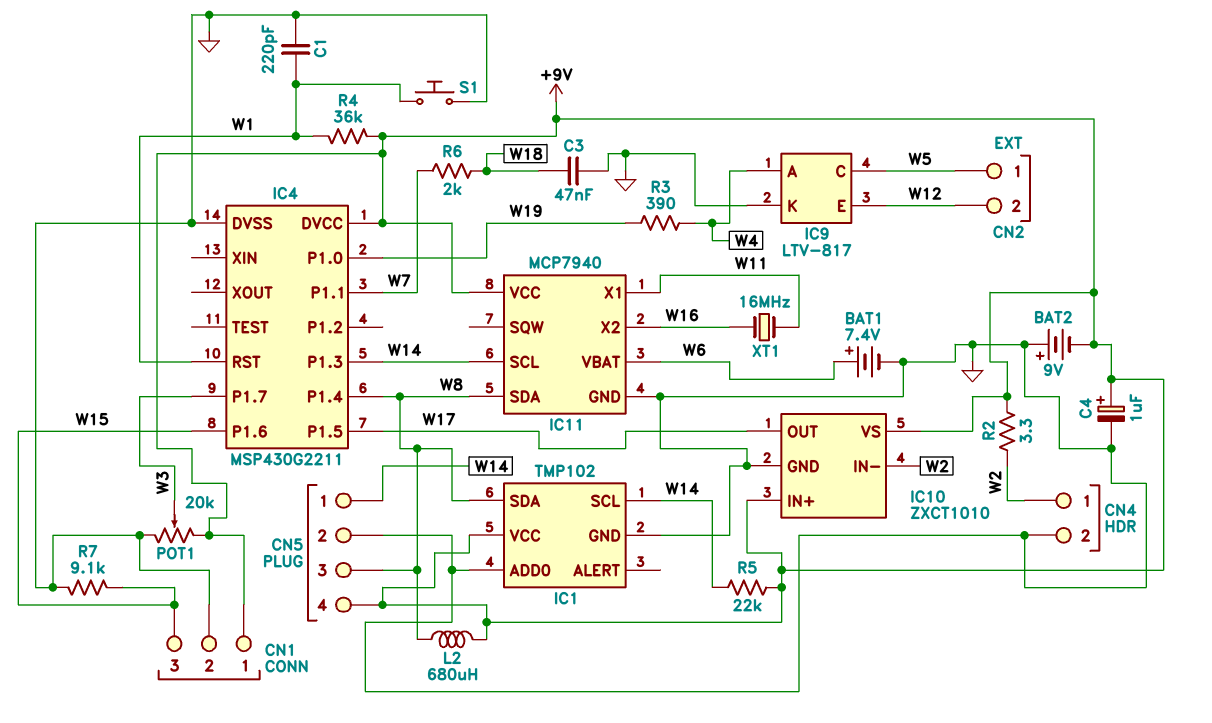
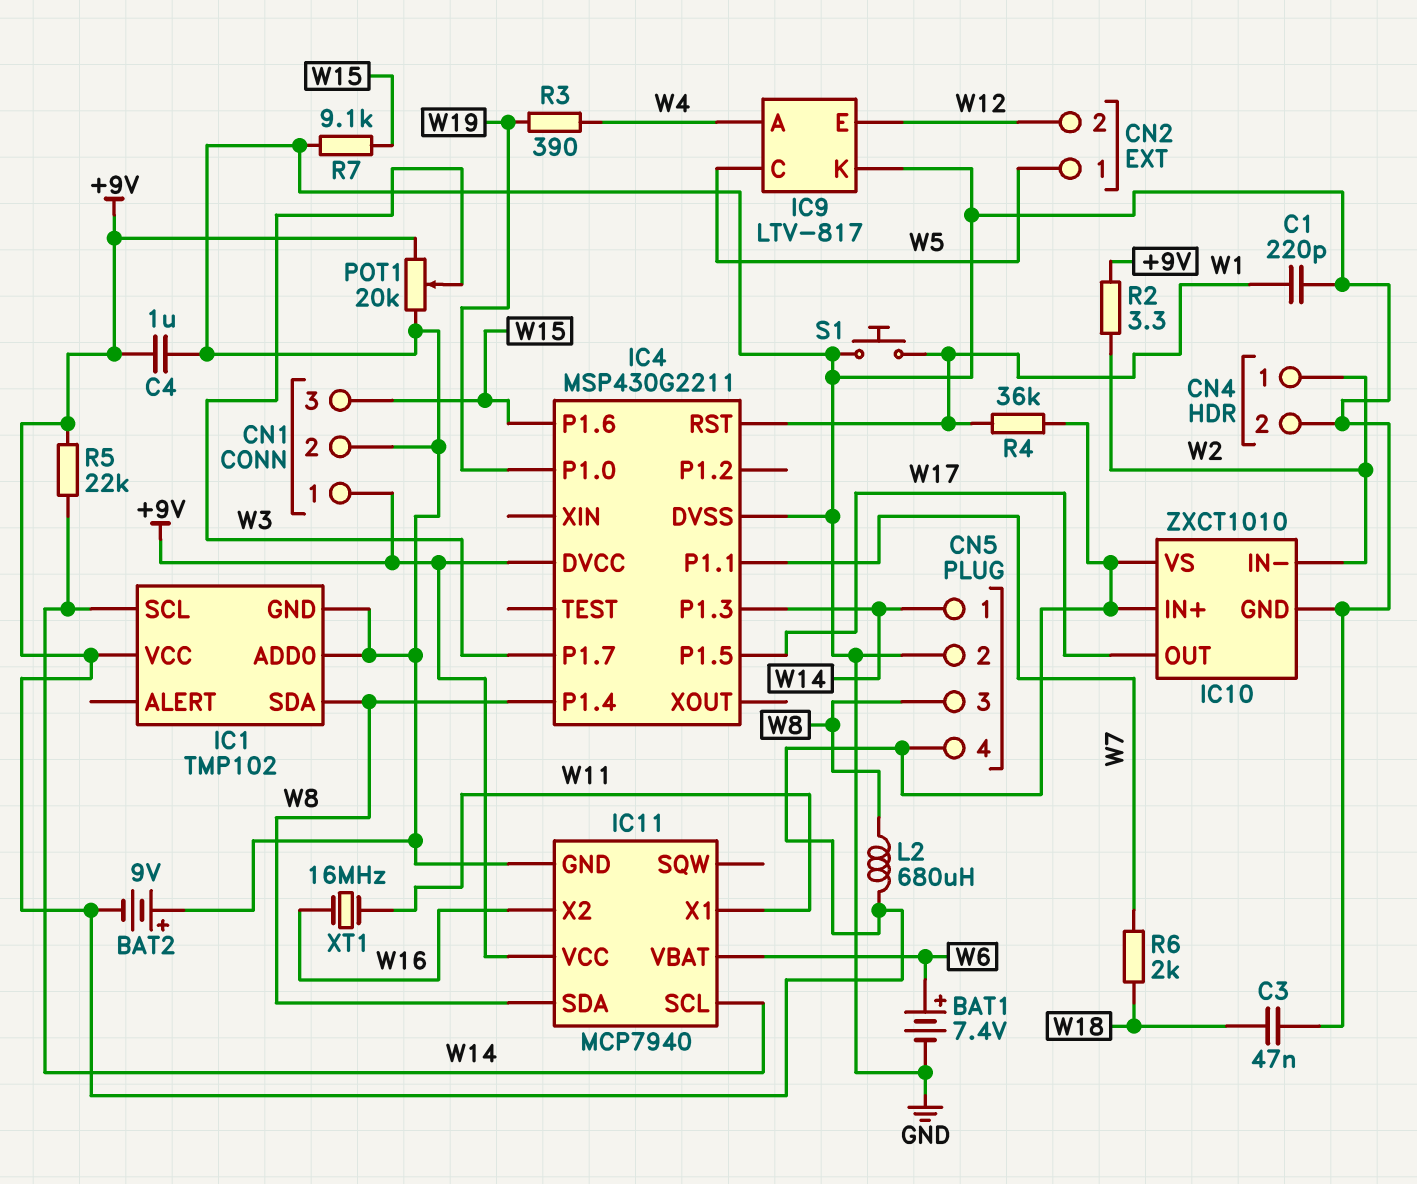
C4: 1uF (plus +9V, minus GND) -> 1uF (+9V, GND)

